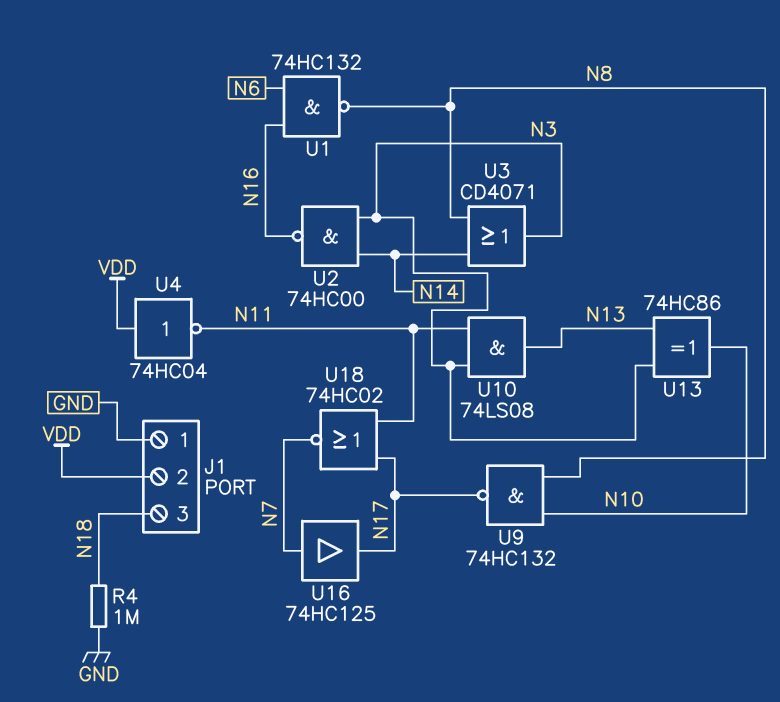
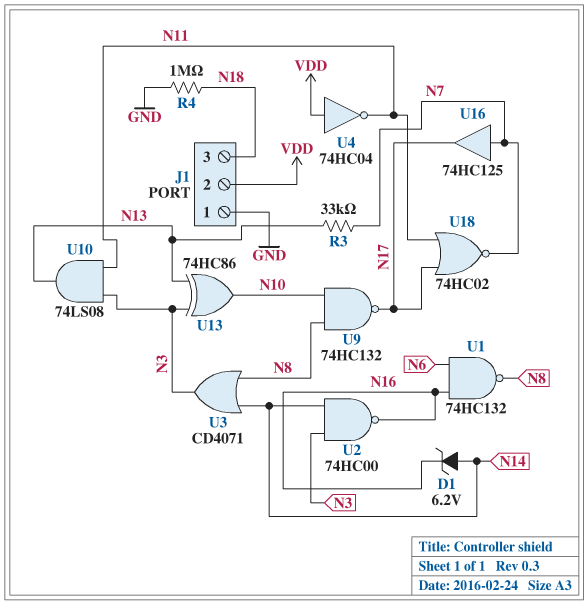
D1: none -> zener 6.2V (A N14, K N16)
R3: none -> 33k (N7, N13)

